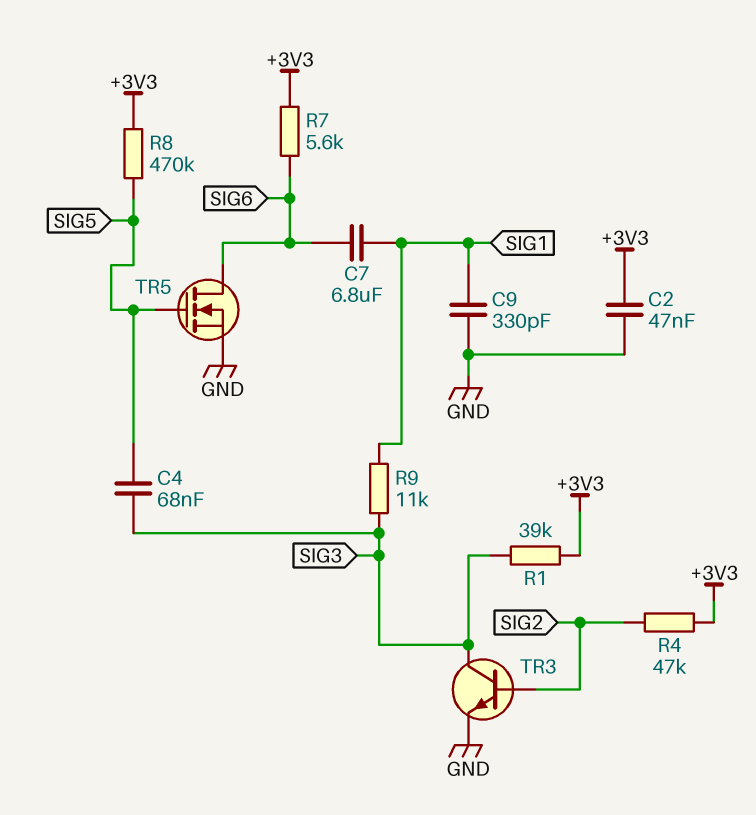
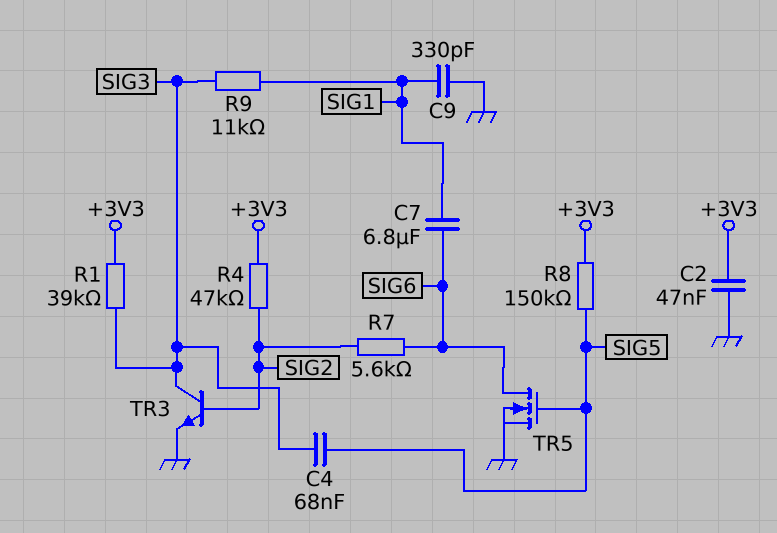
R7: 5.6k (+3V3, SIG6) -> 5.6k (SIG2, SIG6)
R8: 470k (+3V3, SIG5) -> 150k (+3V3, SIG5)

